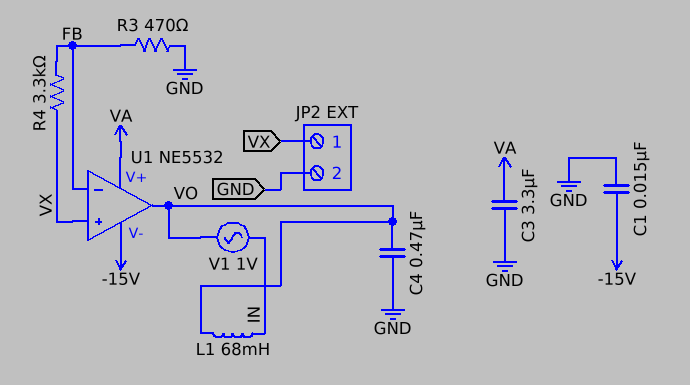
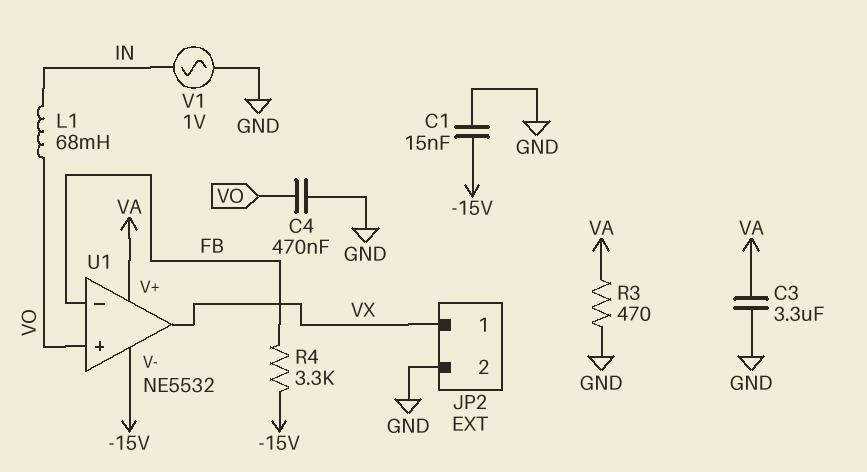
R3: 470 (FB, GND) -> 470 (GND, VA)
R4: 3.3k (FB, VX) -> 3.3k (-15V, FB)
U1 pin in+: VX -> VO
U1 pin out: VO -> VX
V1: AC 1V (IN, VO) -> AC 1V (GND, IN)

